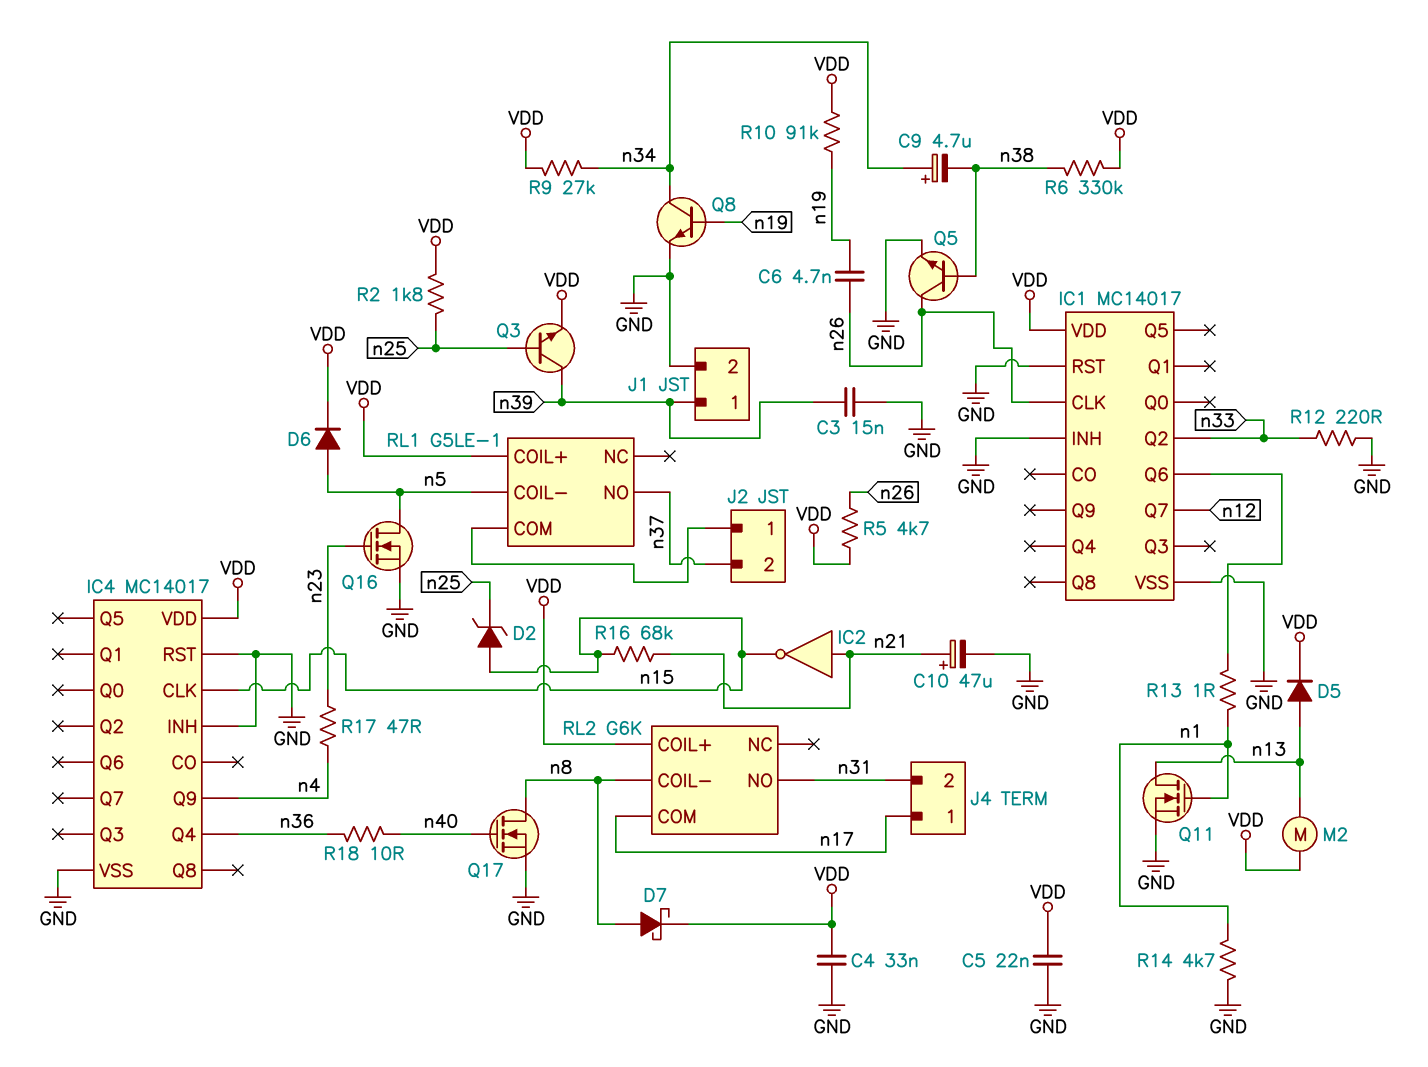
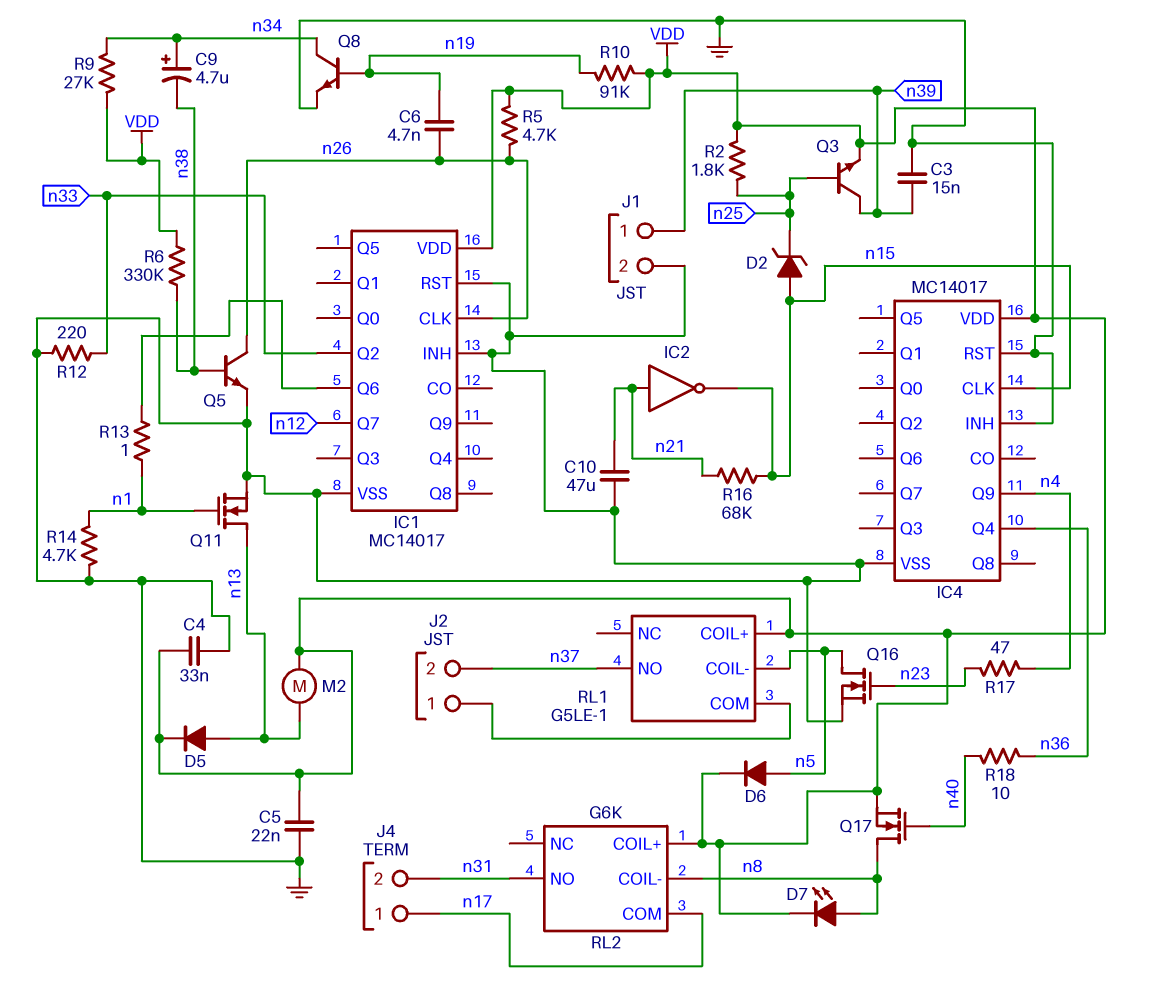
C10: 47uF (plus n21, minus GND) -> 47uF (GND, n21)
D7: schottky (A n8, K VDD) -> LED (A n8, K VDD)
Q17: NMOS (G n40, D n8, S GND) -> NMOS (G n40, D n8, S VDD)

